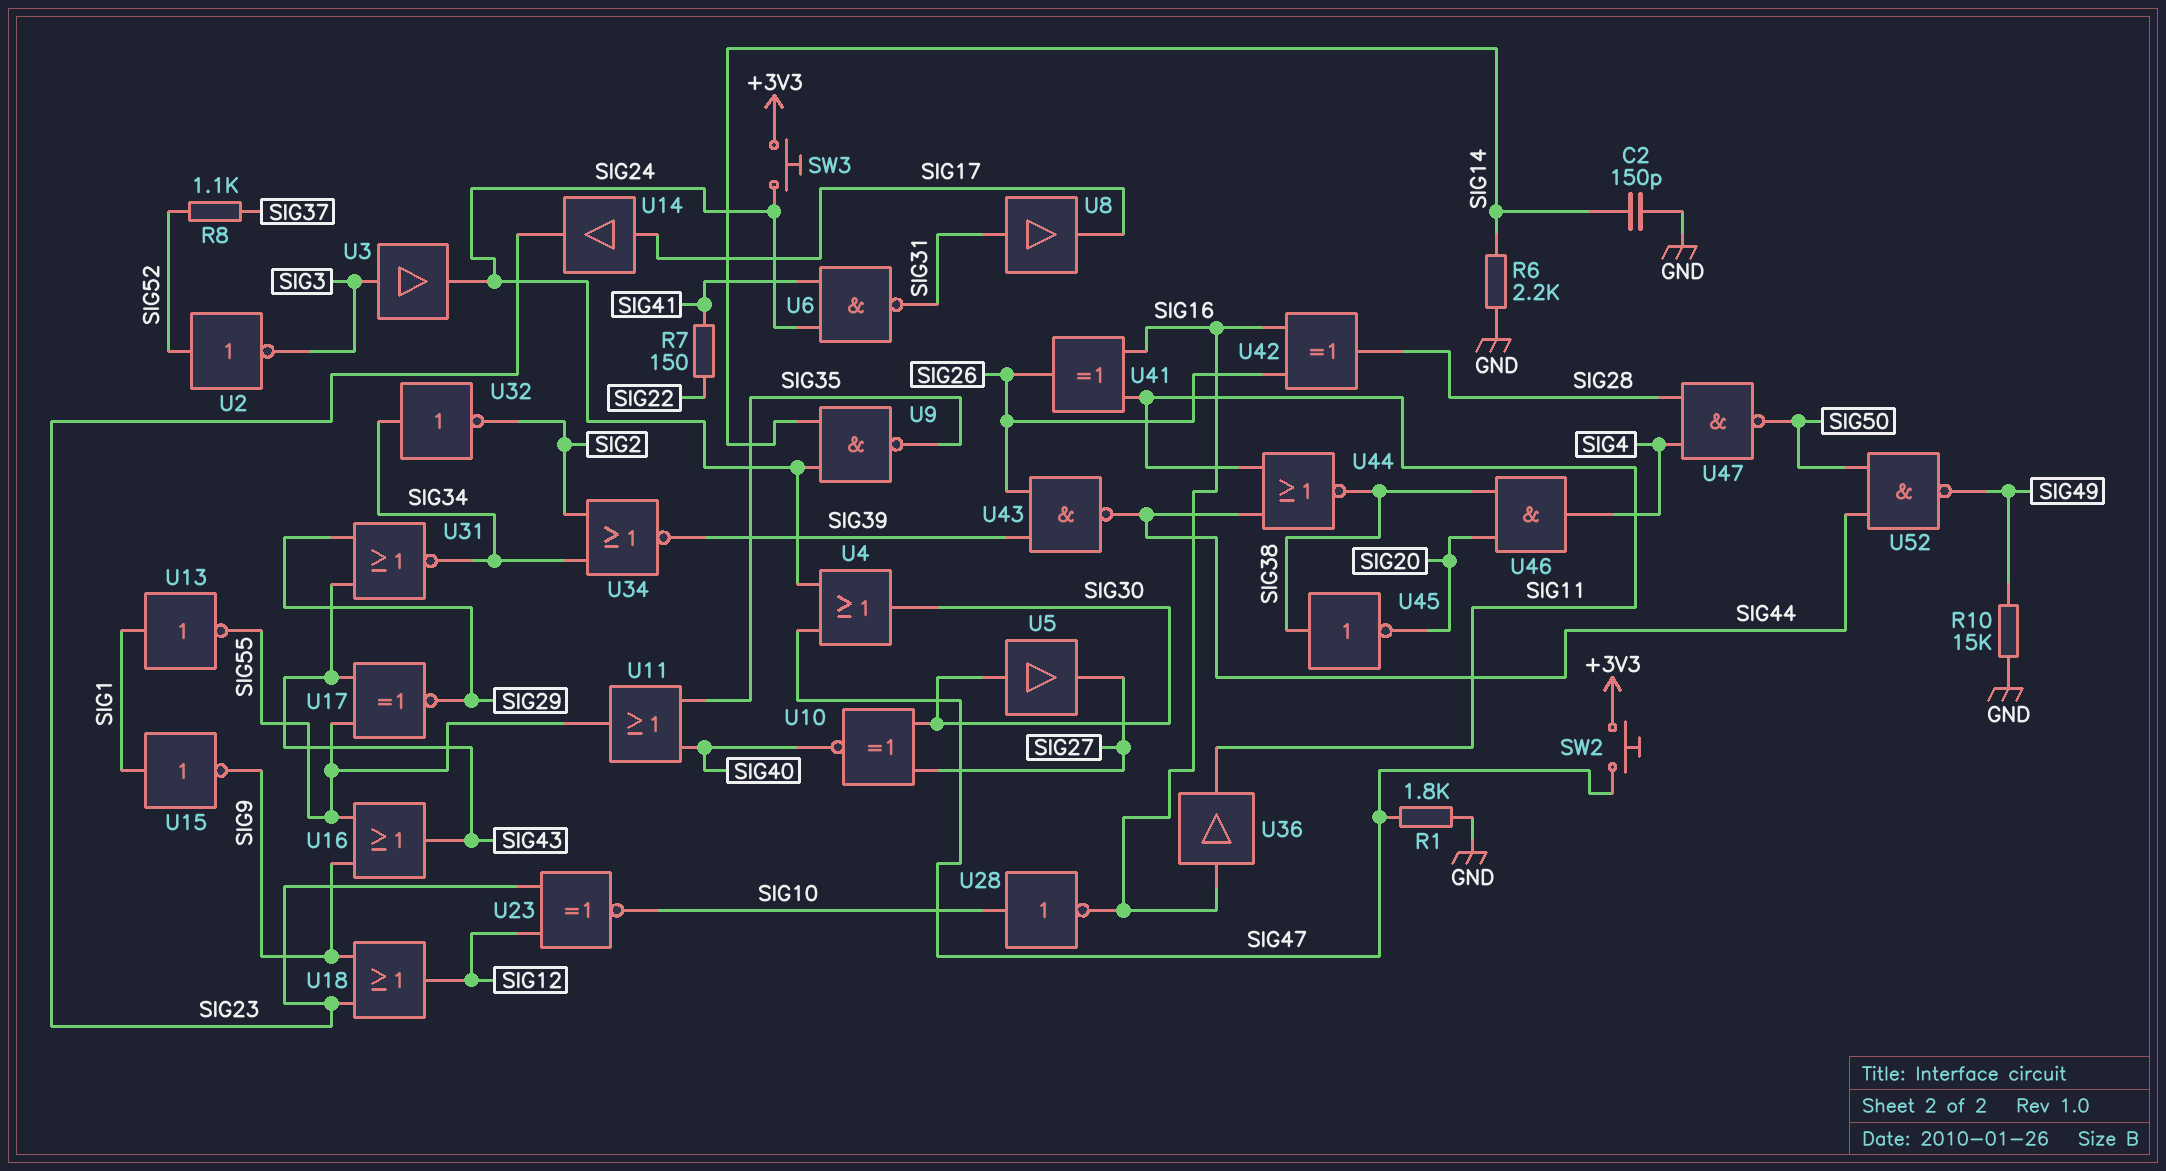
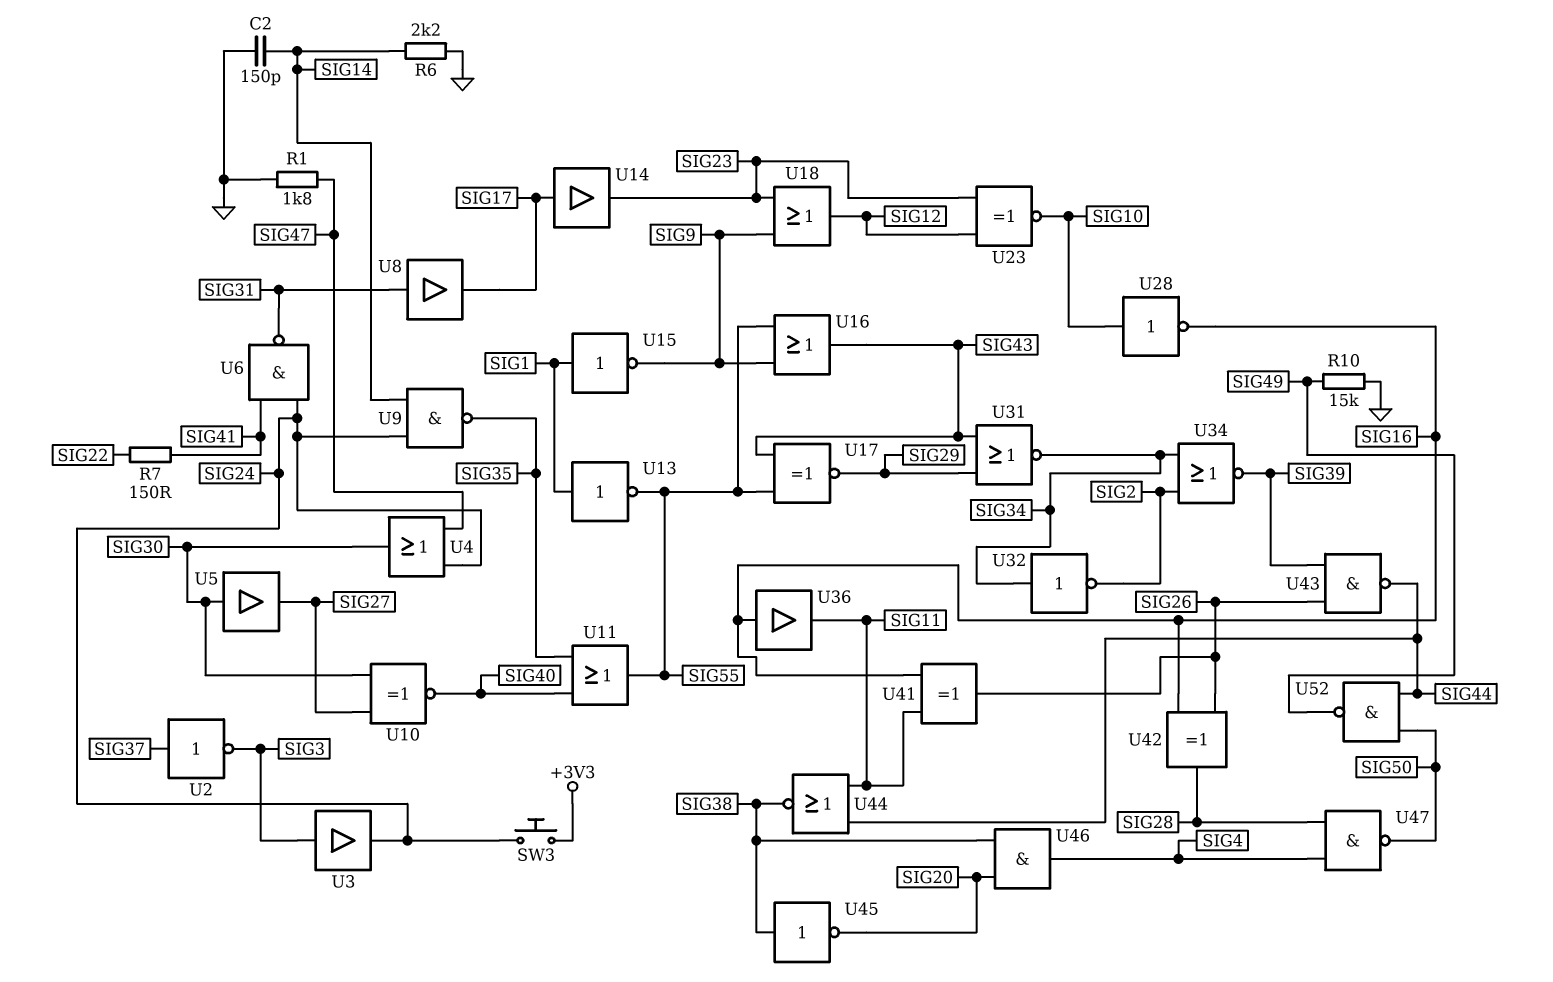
R8: 1.1k (SIG37, SIG52) -> none
SW2: button (+3V3, SIG47) -> none
U2: NOT (in SIG52, out SIG3) -> NOT (in SIG37, out SIG3)

